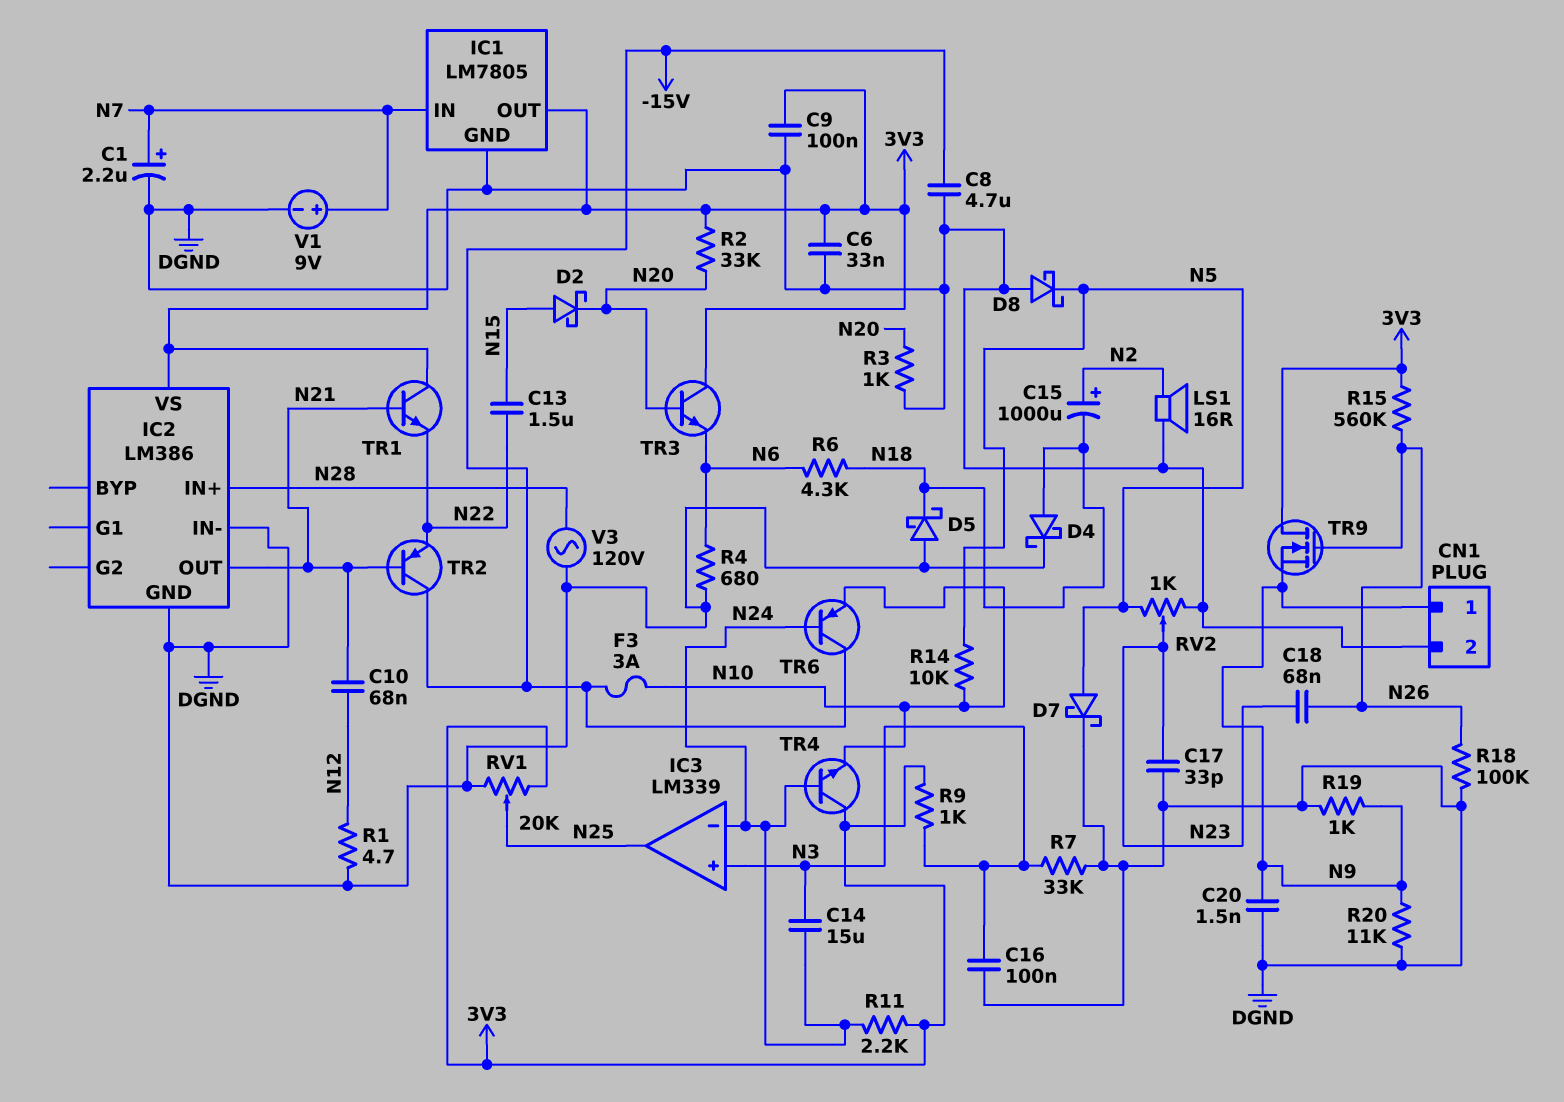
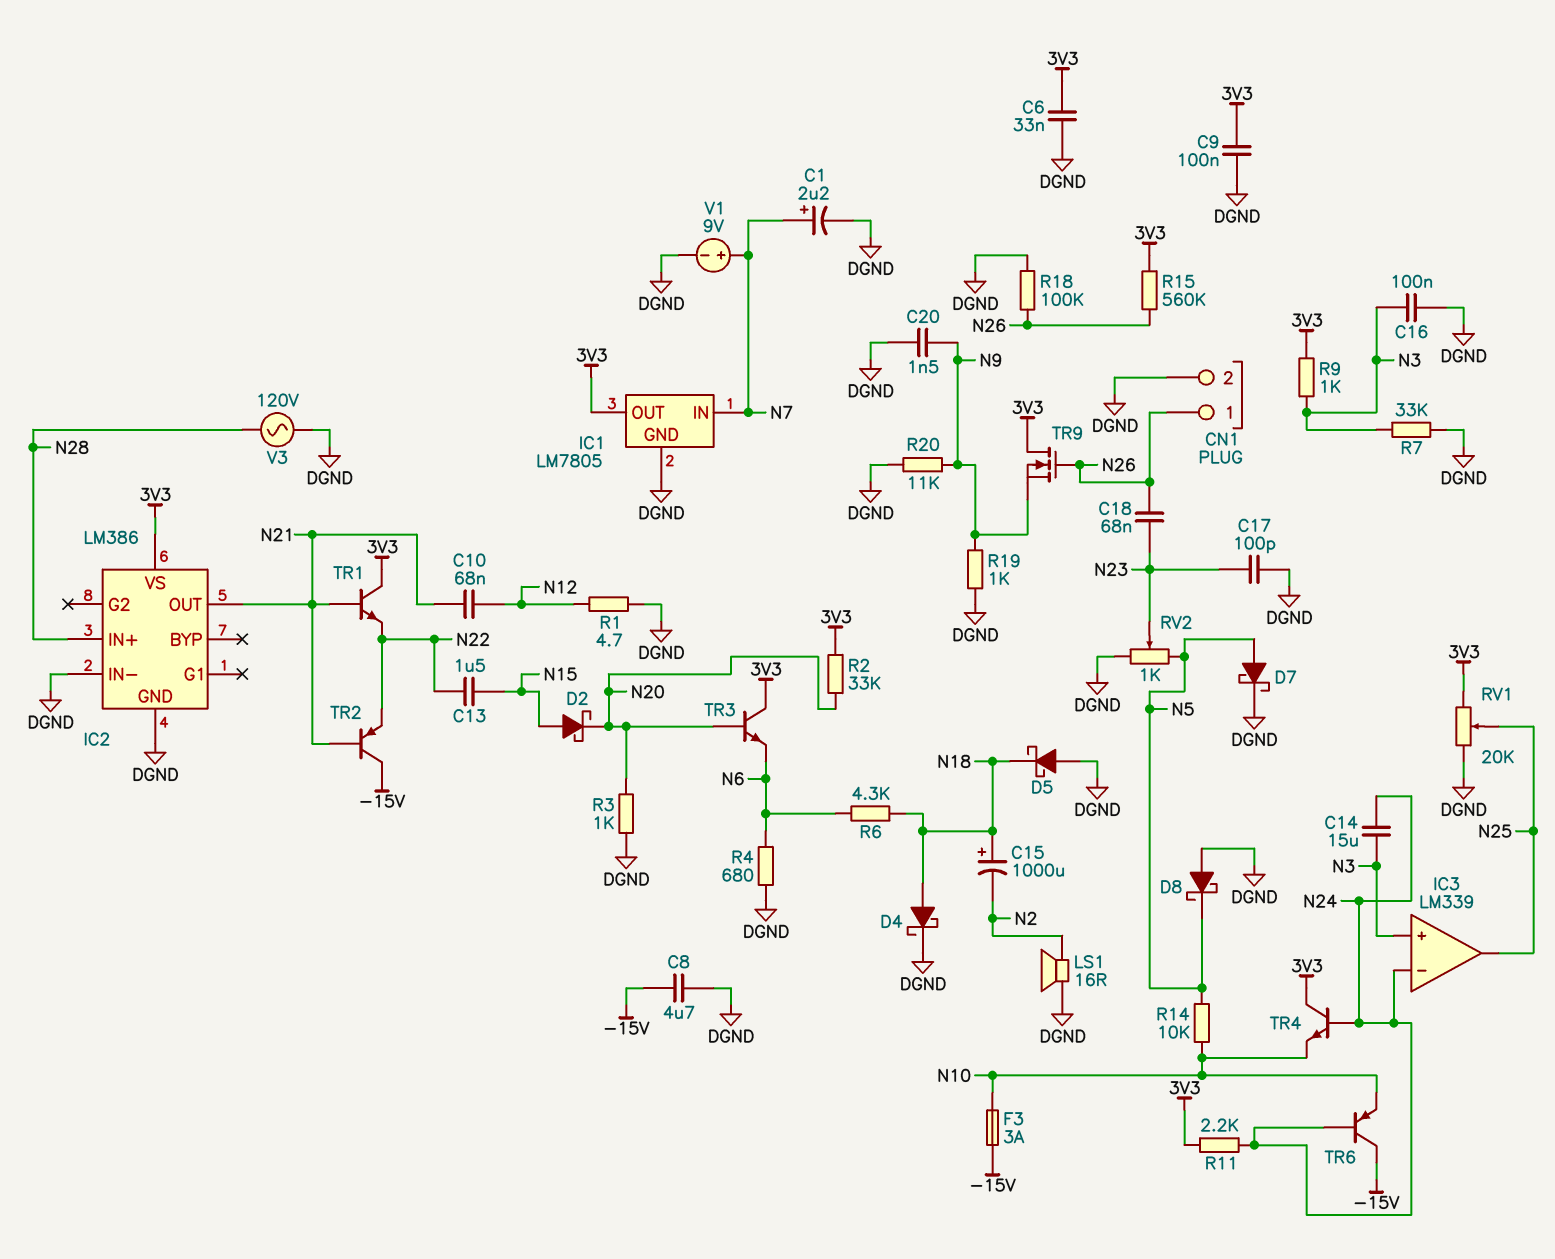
C15: 1000uF (plus N2, minus N18) -> 1000uF (plus N18, minus N2)
C17: 33pF (DGND, N23) -> 100pF (DGND, N23)
CN1 pin 1: N9 -> N26

